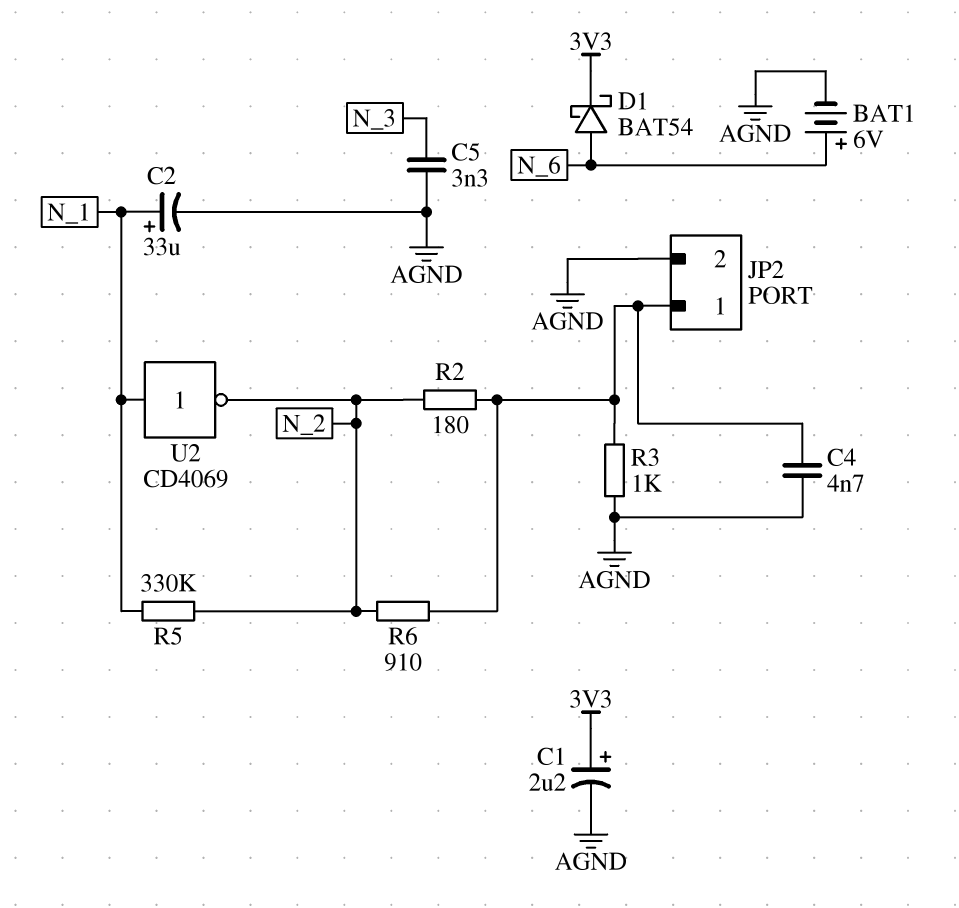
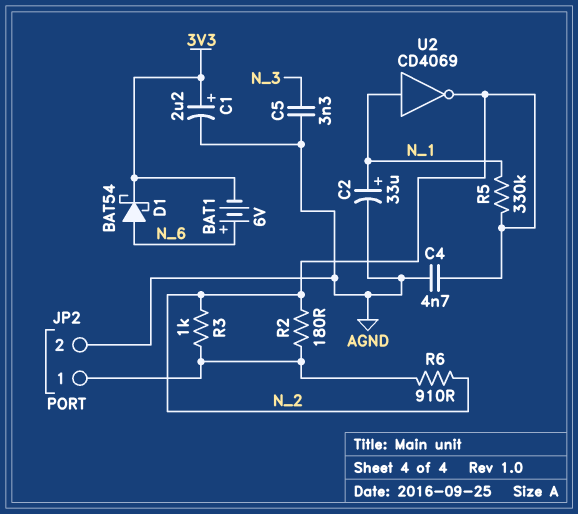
BAT1: 6V (plus N_6, minus AGND) -> 6V (plus N_6, minus 3V3)
C4: 4.7nF (AGND, JP2/1) -> 4.7nF (AGND, N_2)
R3: 1k (AGND, JP2/1) -> 1k (JP2/1, N_2)

